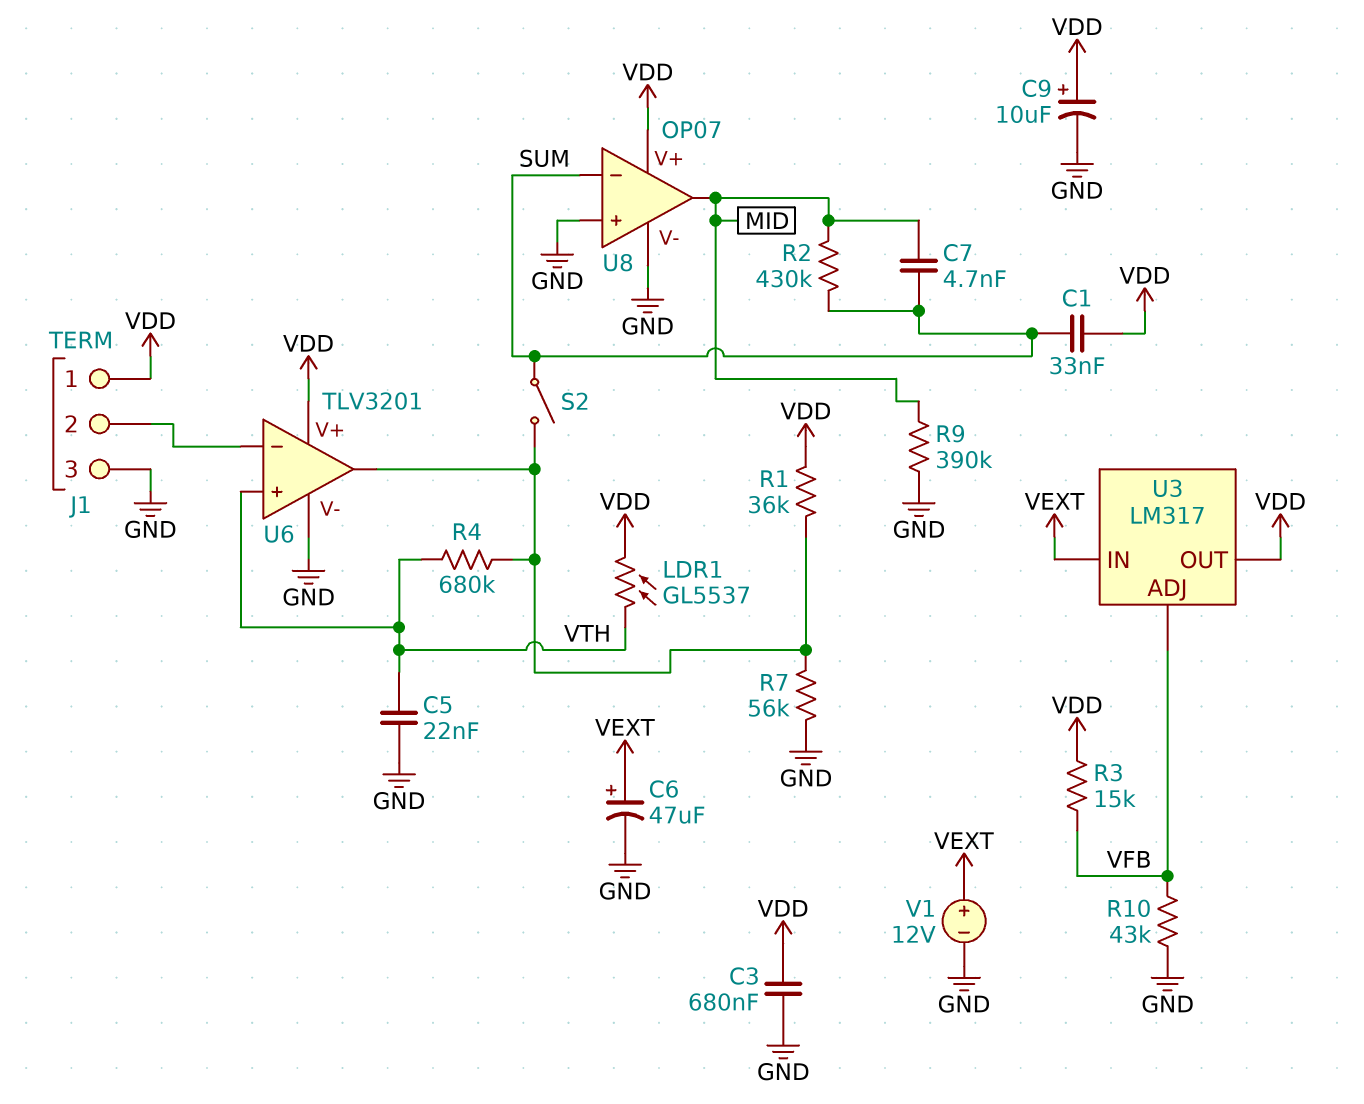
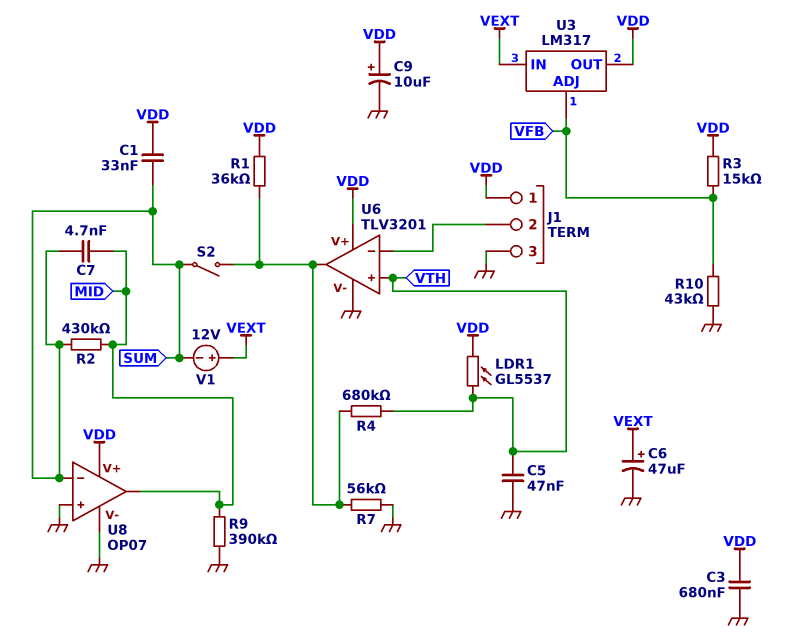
C5: 22nF (GND, VTH) -> 47nF (GND, VTH)
V1: 12V (plus VEXT, minus GND) -> 12V (plus VEXT, minus SUM)

